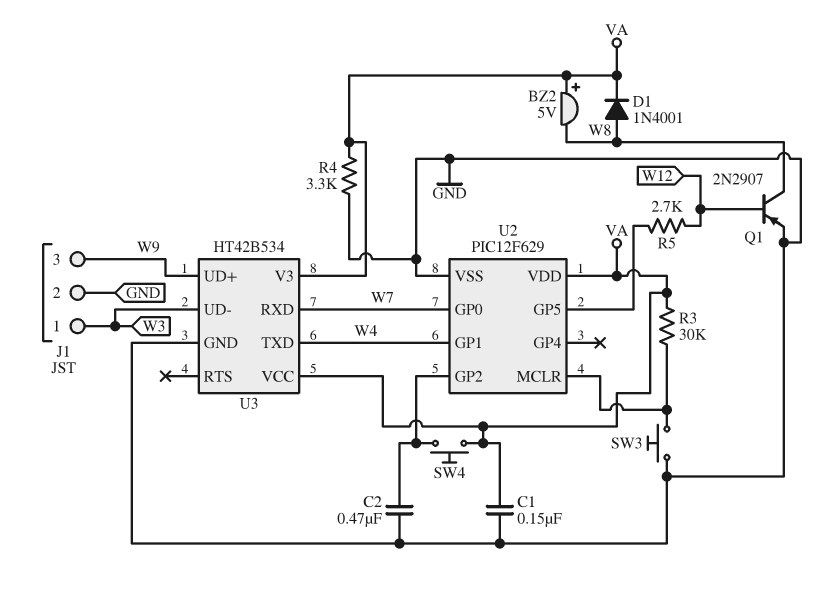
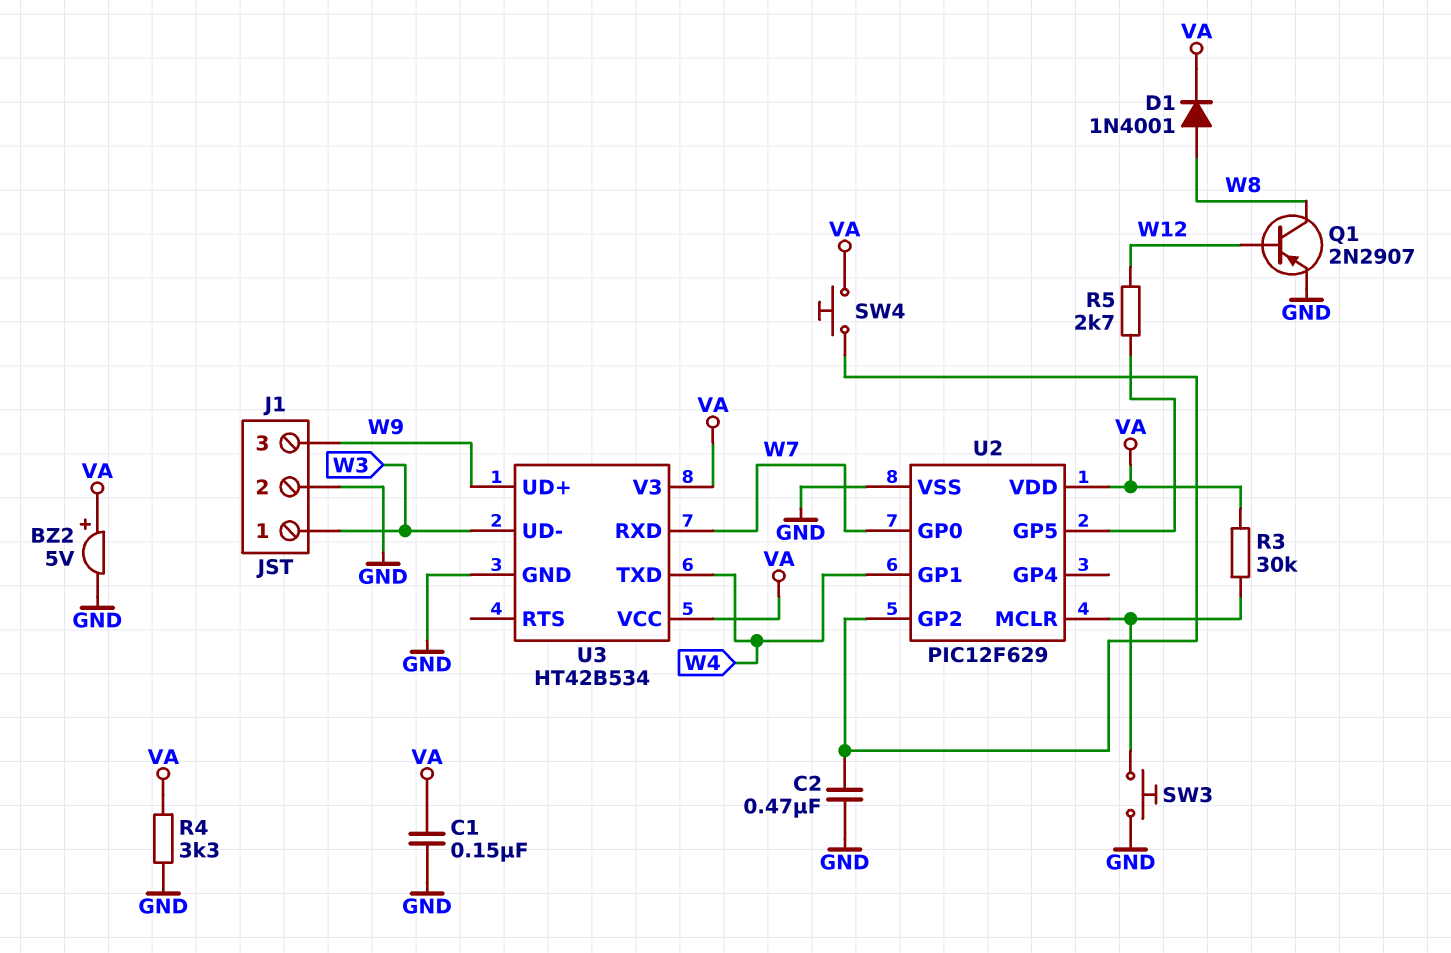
BZ2: buzzer 5V (plus VA, minus W8) -> buzzer 5V (plus VA, minus GND)

